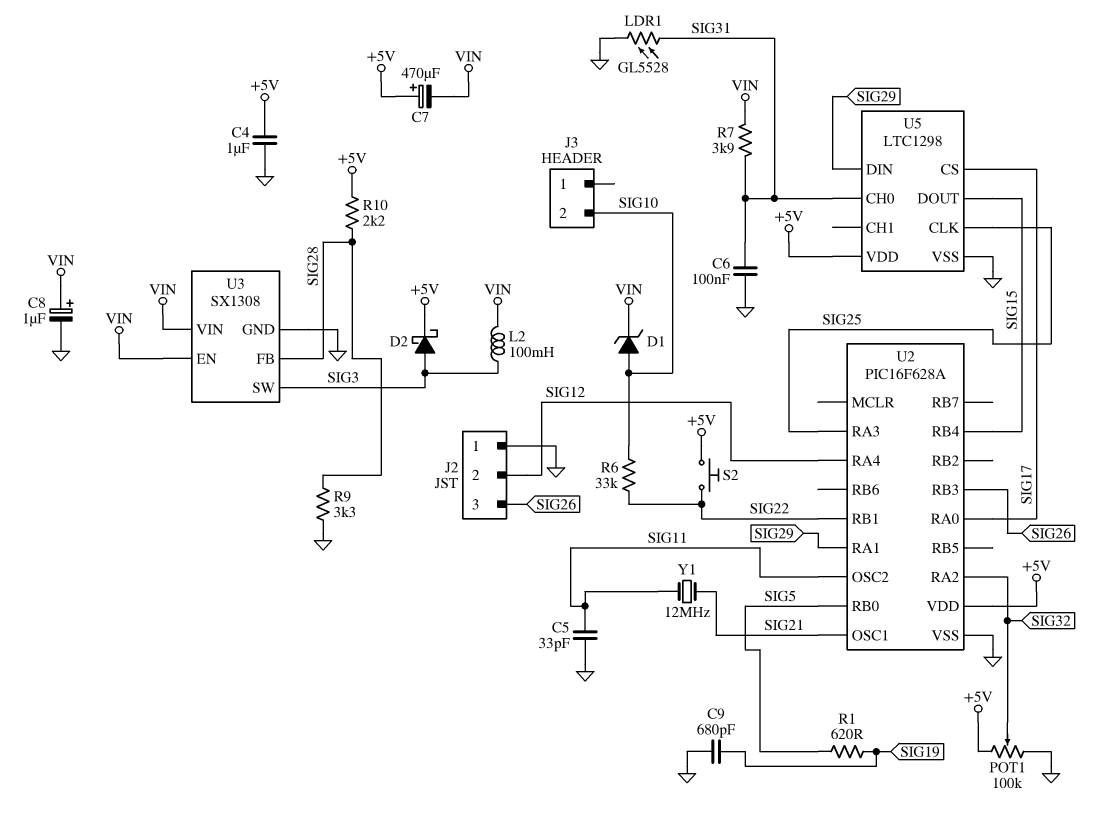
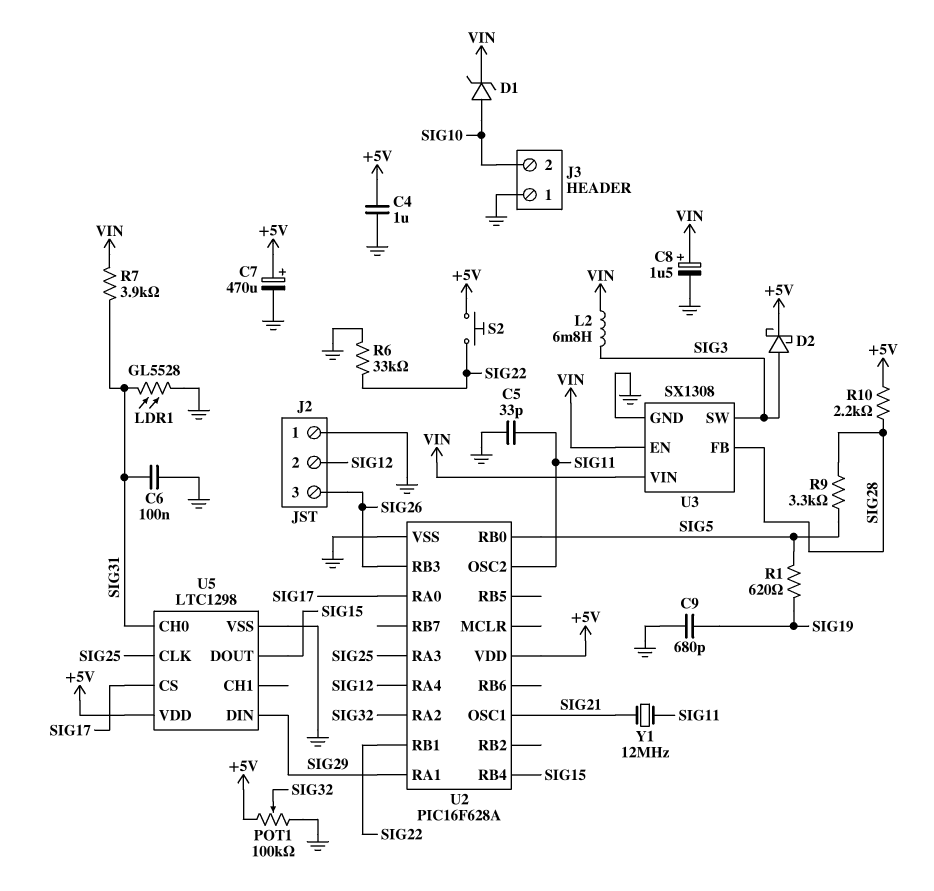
C7: 470uF (plus +5V, minus VIN) -> 470uF (plus +5V, minus GND)
C8: 1uF (plus VIN, minus GND) -> 1.5uF (plus VIN, minus GND)
J3 pin 1: none -> GND
L2: 100mH (SIG3, VIN) -> 6.8mH (SIG3, VIN)
R6: 33k (SIG10, SIG22) -> 33k (GND, SIG22)
R9: 3.3k (GND, SIG28) -> 3.3k (SIG5, SIG28)

